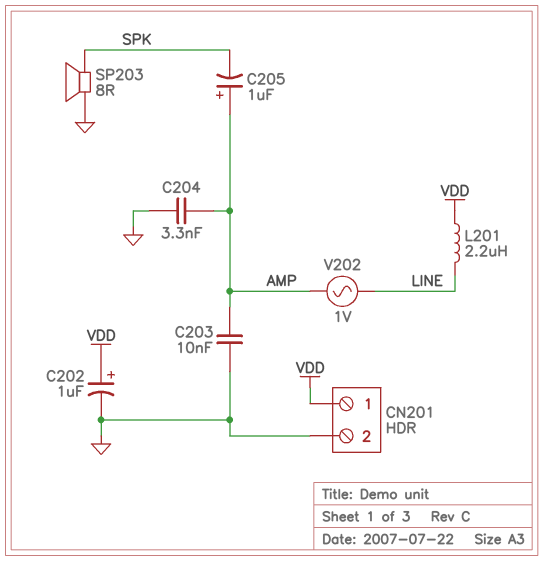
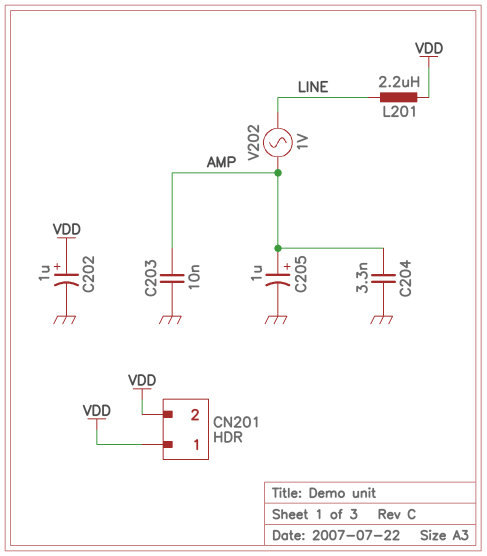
C205: 1uF (plus AMP, minus SPK) -> 1uF (plus AMP, minus GND)
CN201 pin 2: GND -> VDD
SP203: speaker 8R (GND, SPK) -> none

